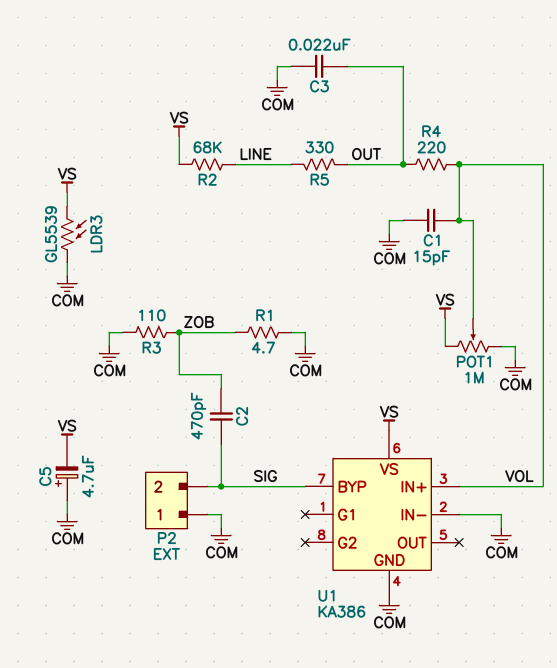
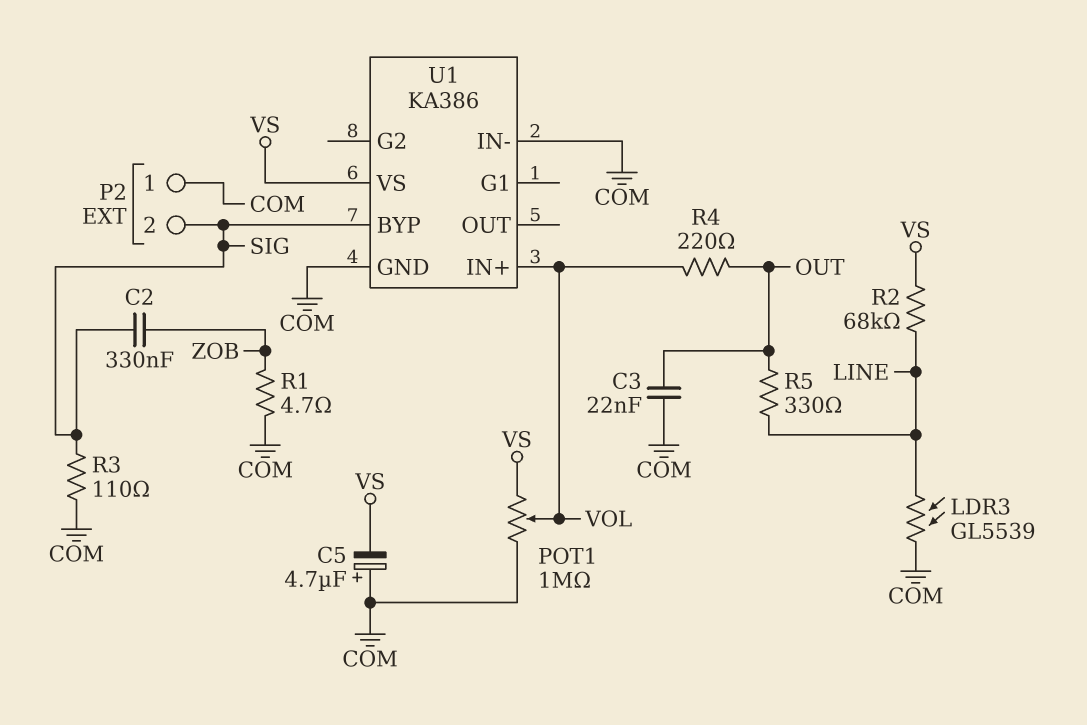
C1: 15pF (COM, VOL) -> none
C2: 470pF (SIG, ZOB) -> 330nF (SIG, ZOB)
LDR3: GL5539 (COM, VS) -> GL5539 (COM, LINE)
R3: 110 (COM, ZOB) -> 110 (COM, SIG)

